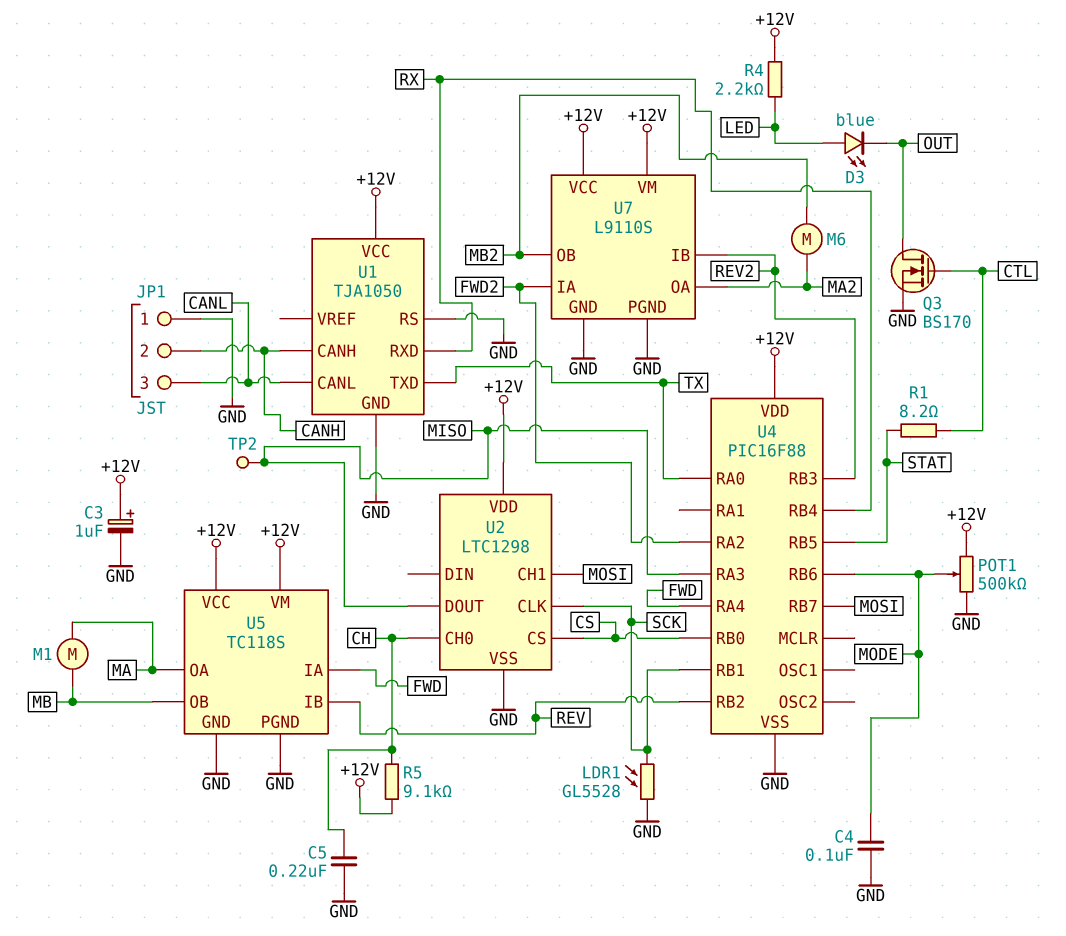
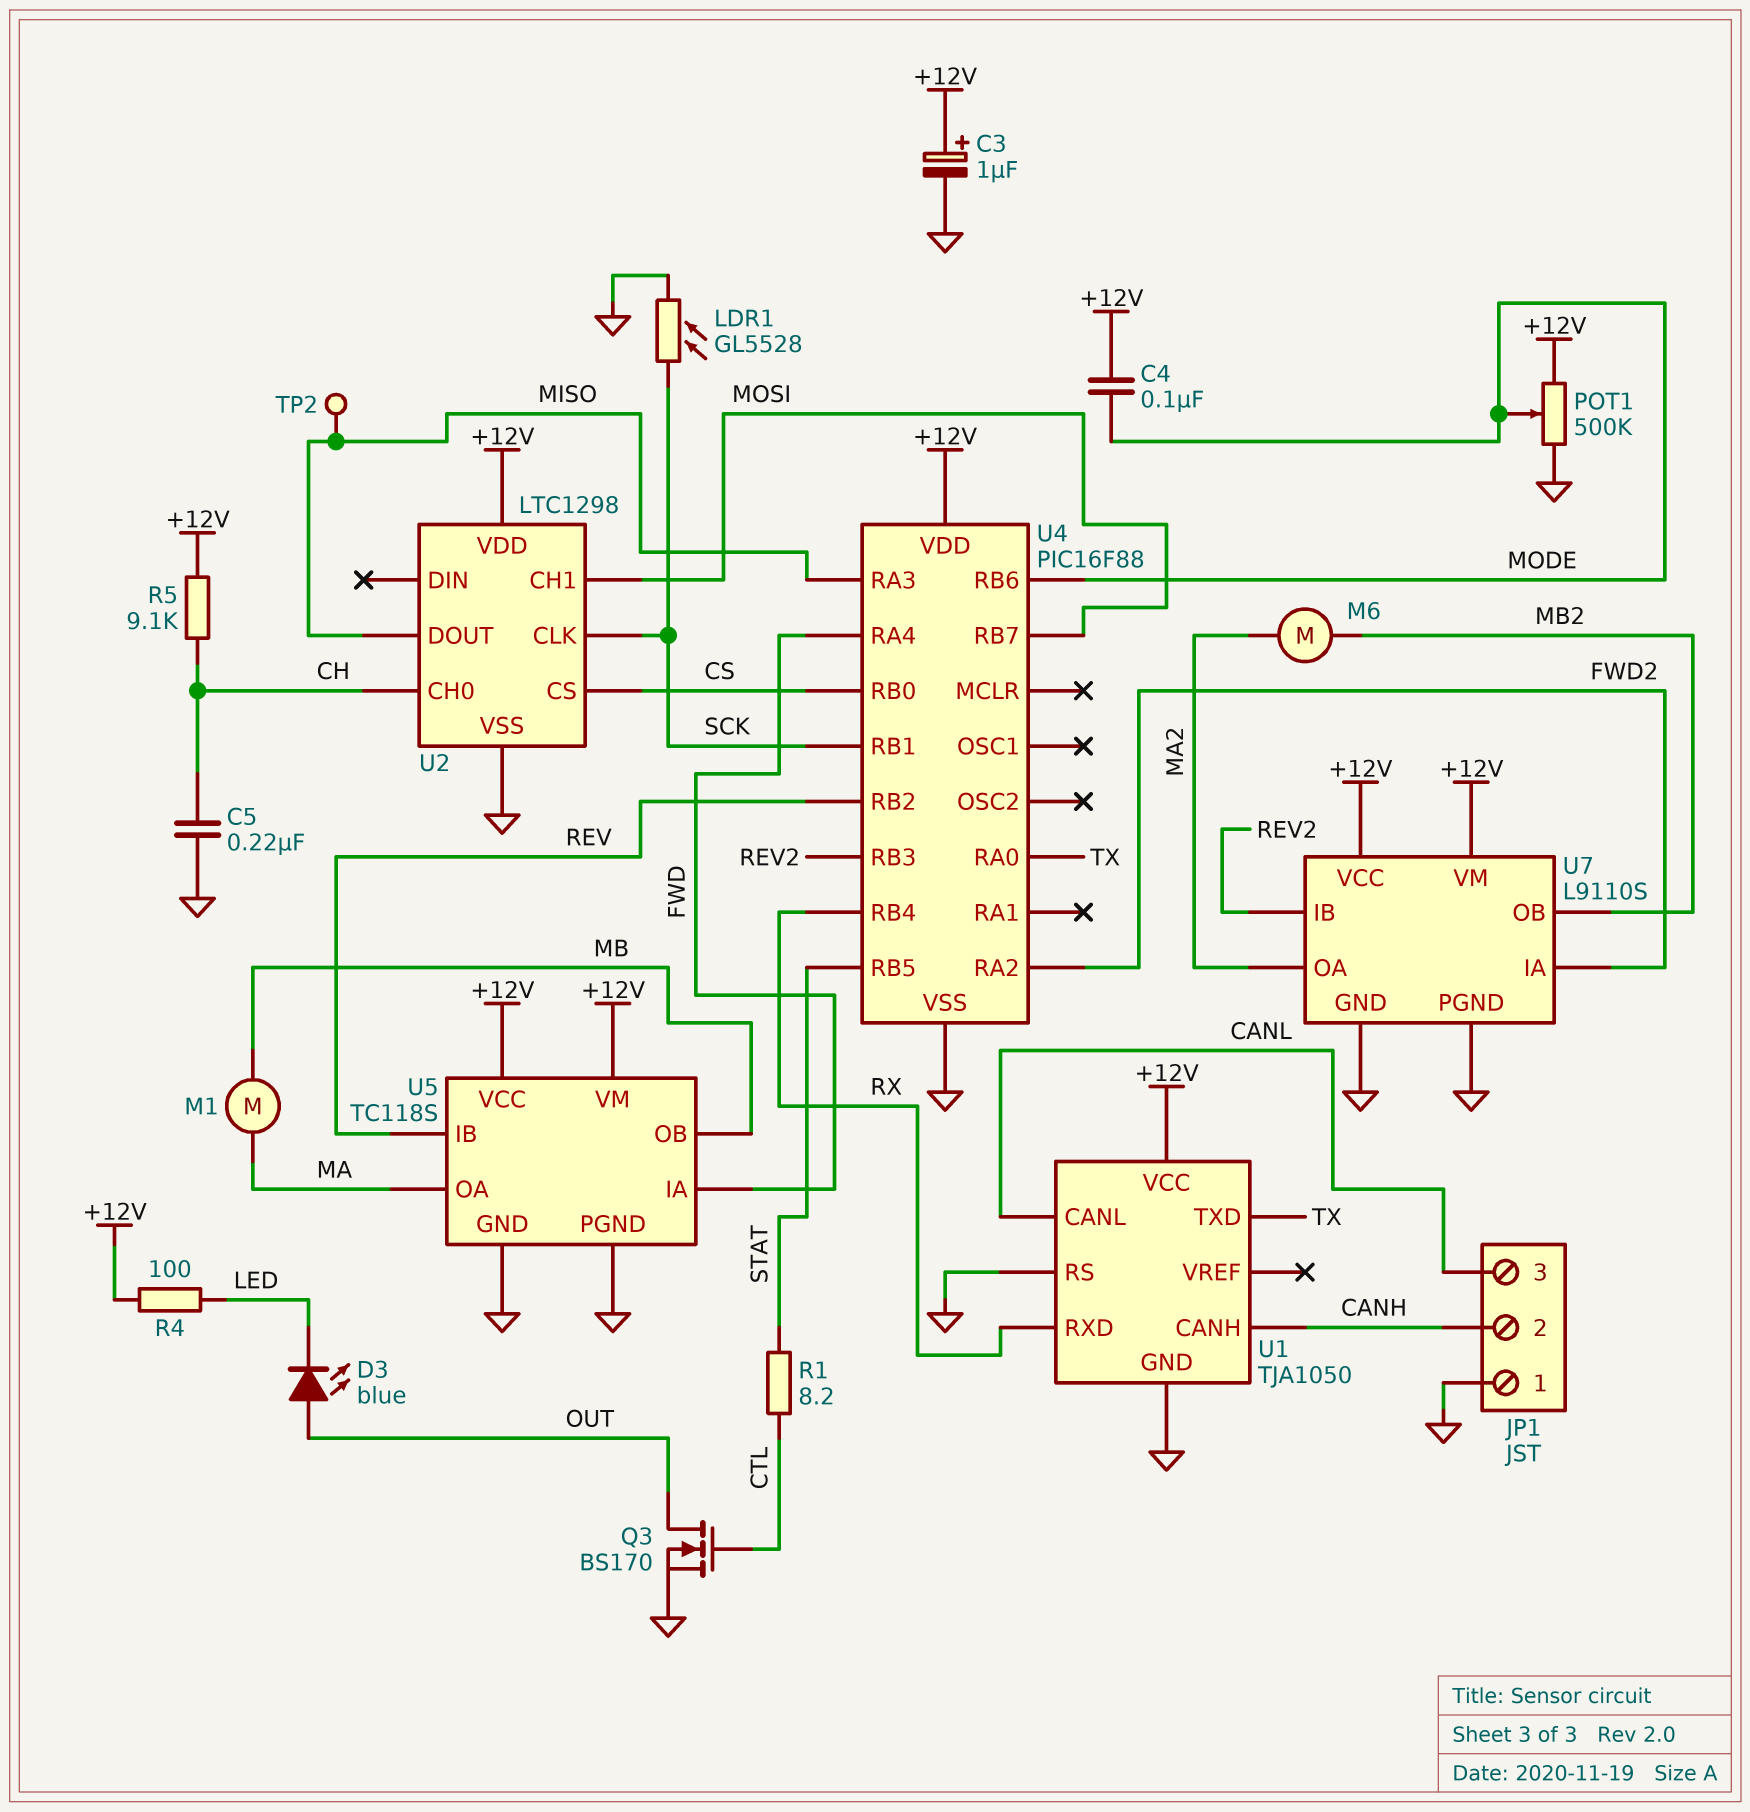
C4: 100nF (GND, MODE) -> 100nF (+12V, MODE)
D3: LED blue (A LED, K OUT) -> LED blue (A OUT, K LED)
R4: 2.2k (+12V, LED) -> 100 (+12V, LED)

